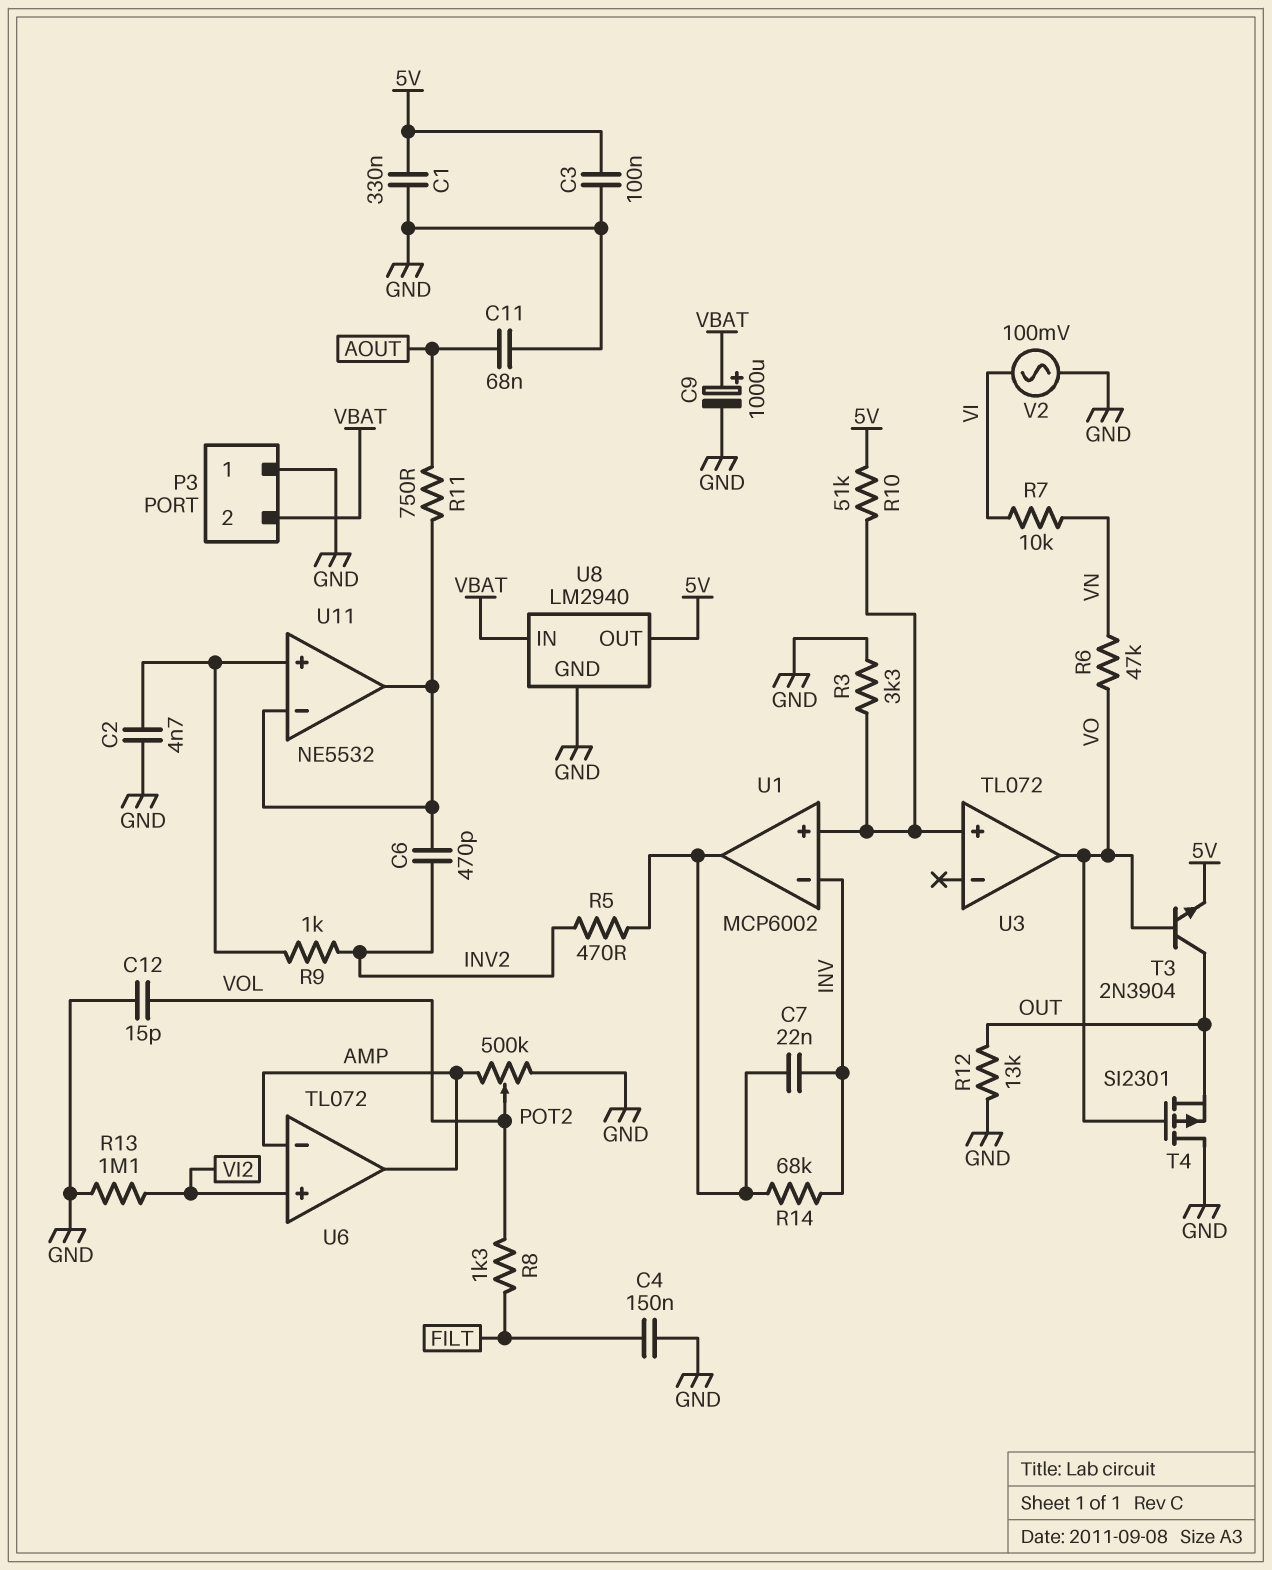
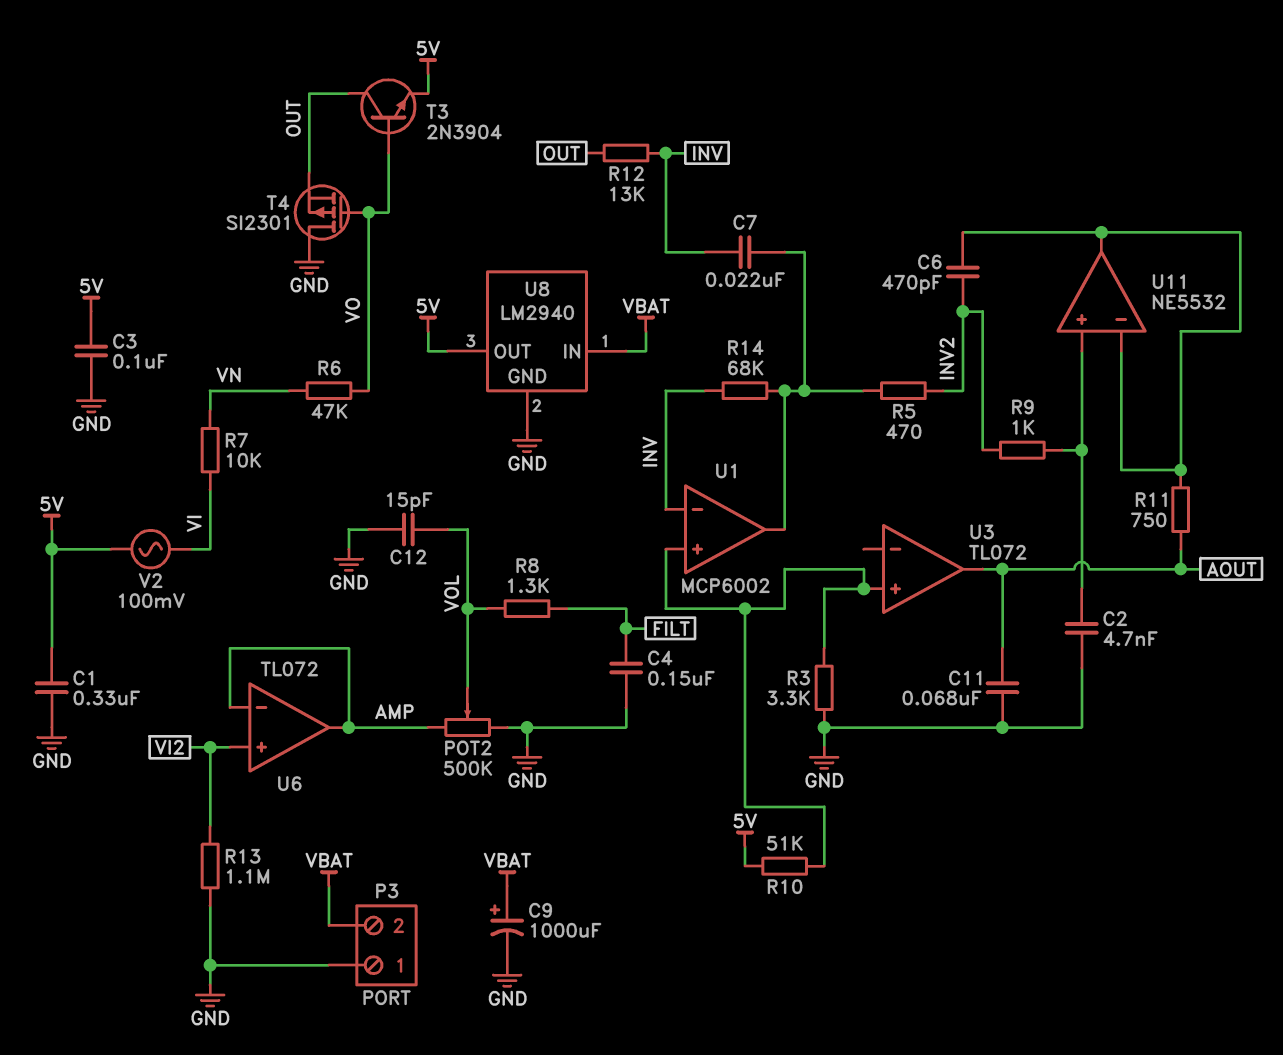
R12: 13k (GND, OUT) -> 13k (INV, OUT)
U3 pin out: VO -> AOUT
V2: AC 100mV (GND, VI) -> AC 100mV (5V, VI)

